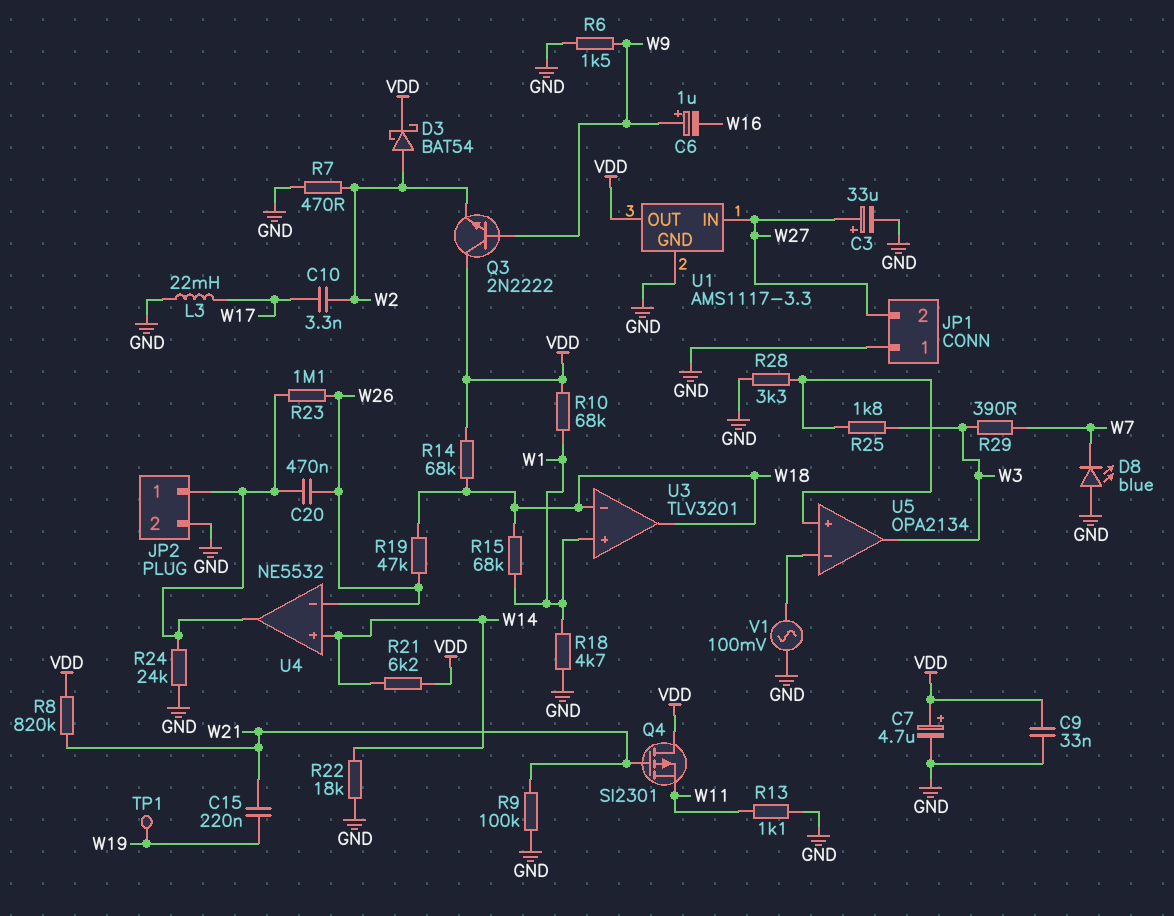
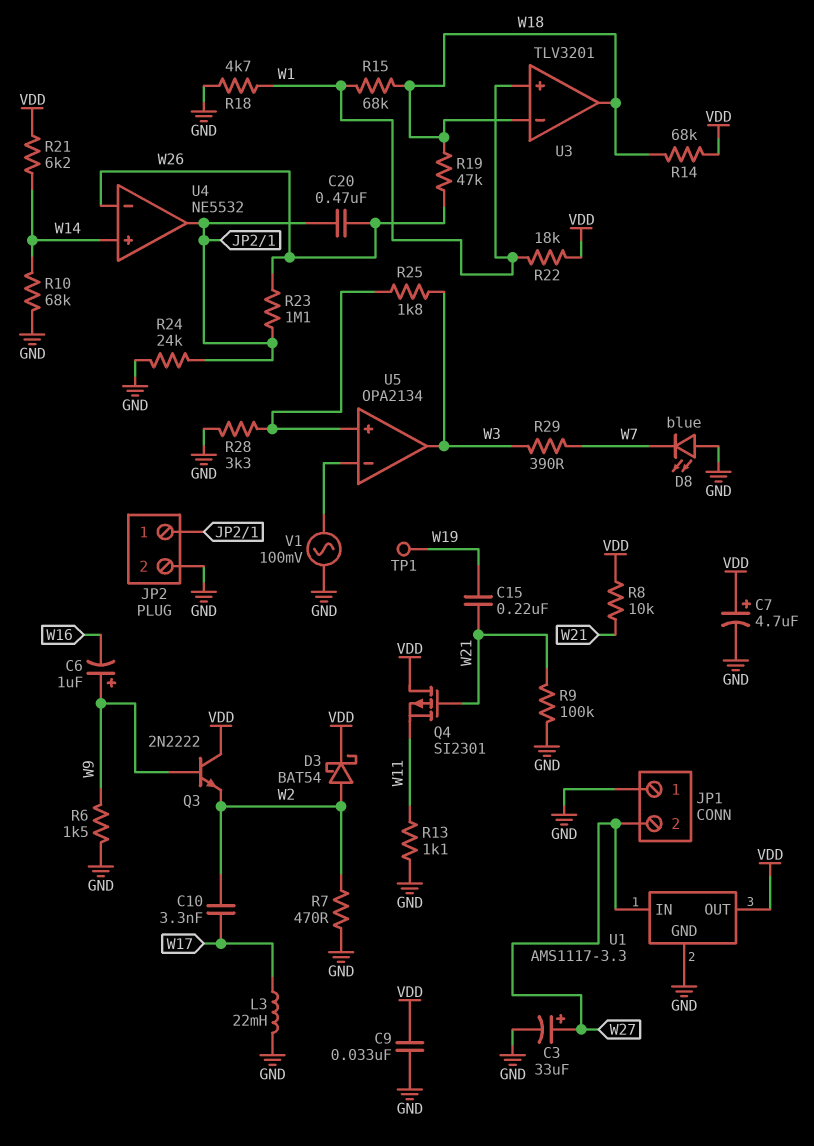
R8: 820k (VDD, W21) -> 10k (VDD, W21)
R10: 68k (VDD, W1) -> 68k (GND, W14)
R22: 18k (GND, W14) -> 18k (VDD, W1)

